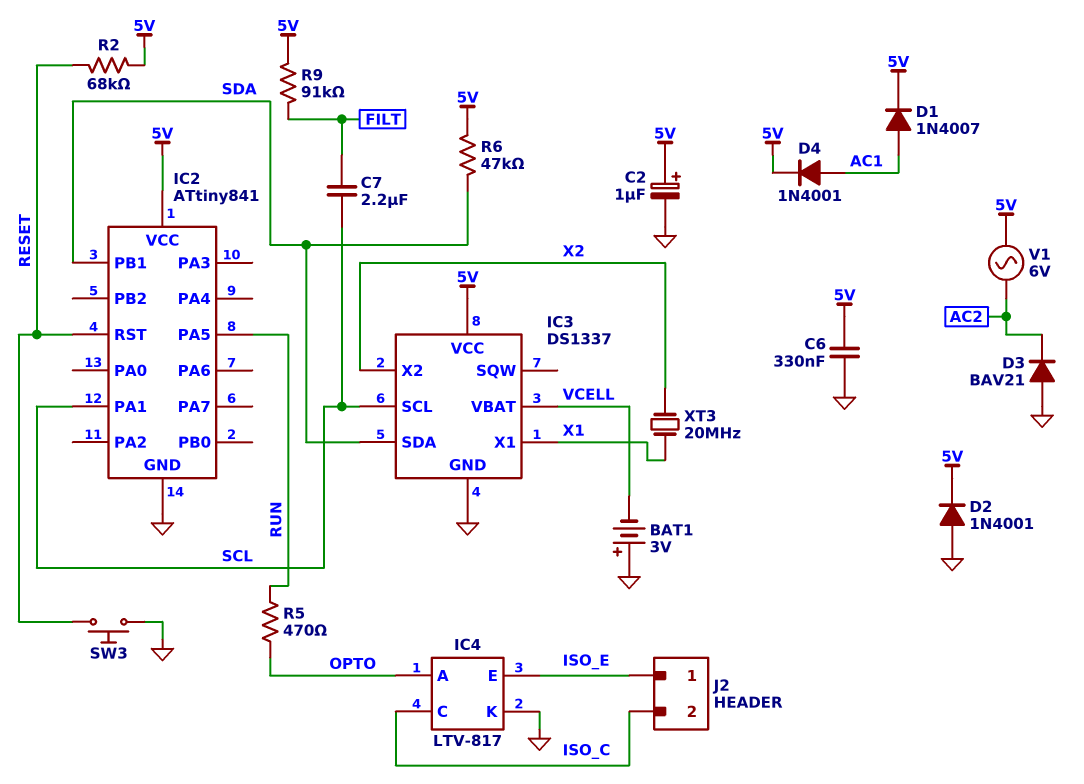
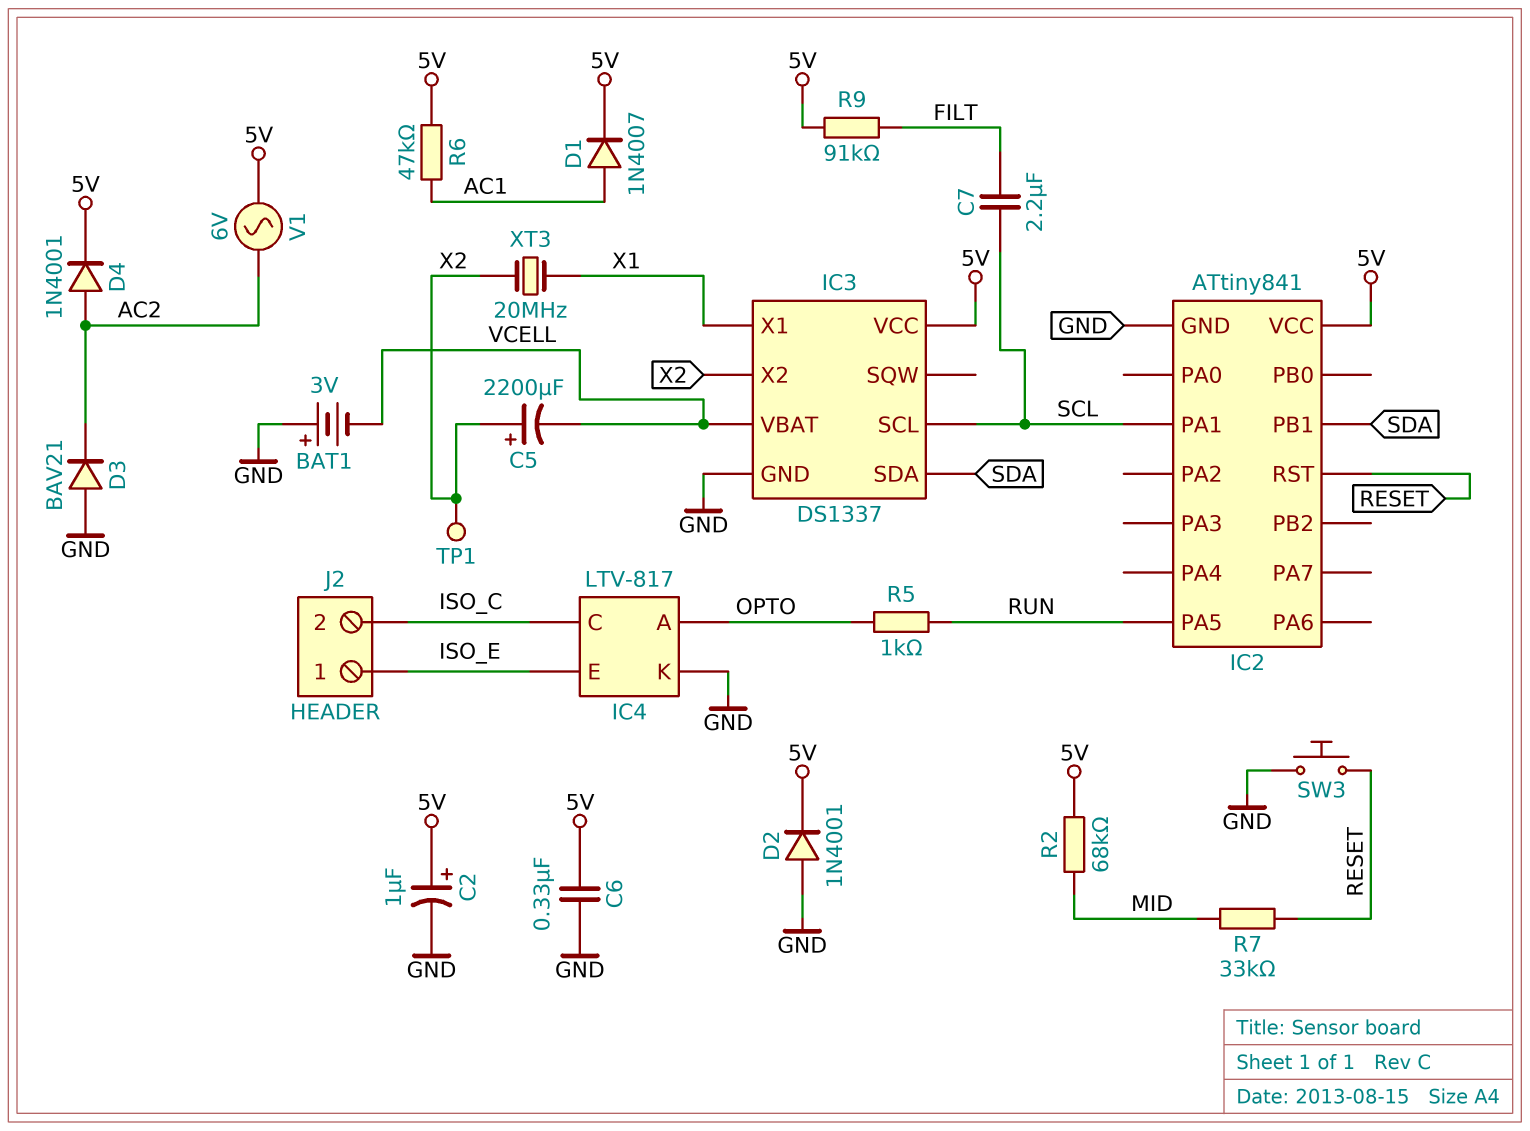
C5: none -> 2200uF (plus X2, minus VCELL)
D4: diode 1N4001 (A AC1, K 5V) -> diode 1N4001 (A AC2, K 5V)
R2: 68k (5V, RESET) -> 68k (5V, MID)
R5: 470 (OPTO, RUN) -> 1k (OPTO, RUN)
R6: 47k (5V, SDA) -> 47k (5V, AC1)
R7: none -> 33k (MID, RESET)
TP1: none -> test point (X2)

